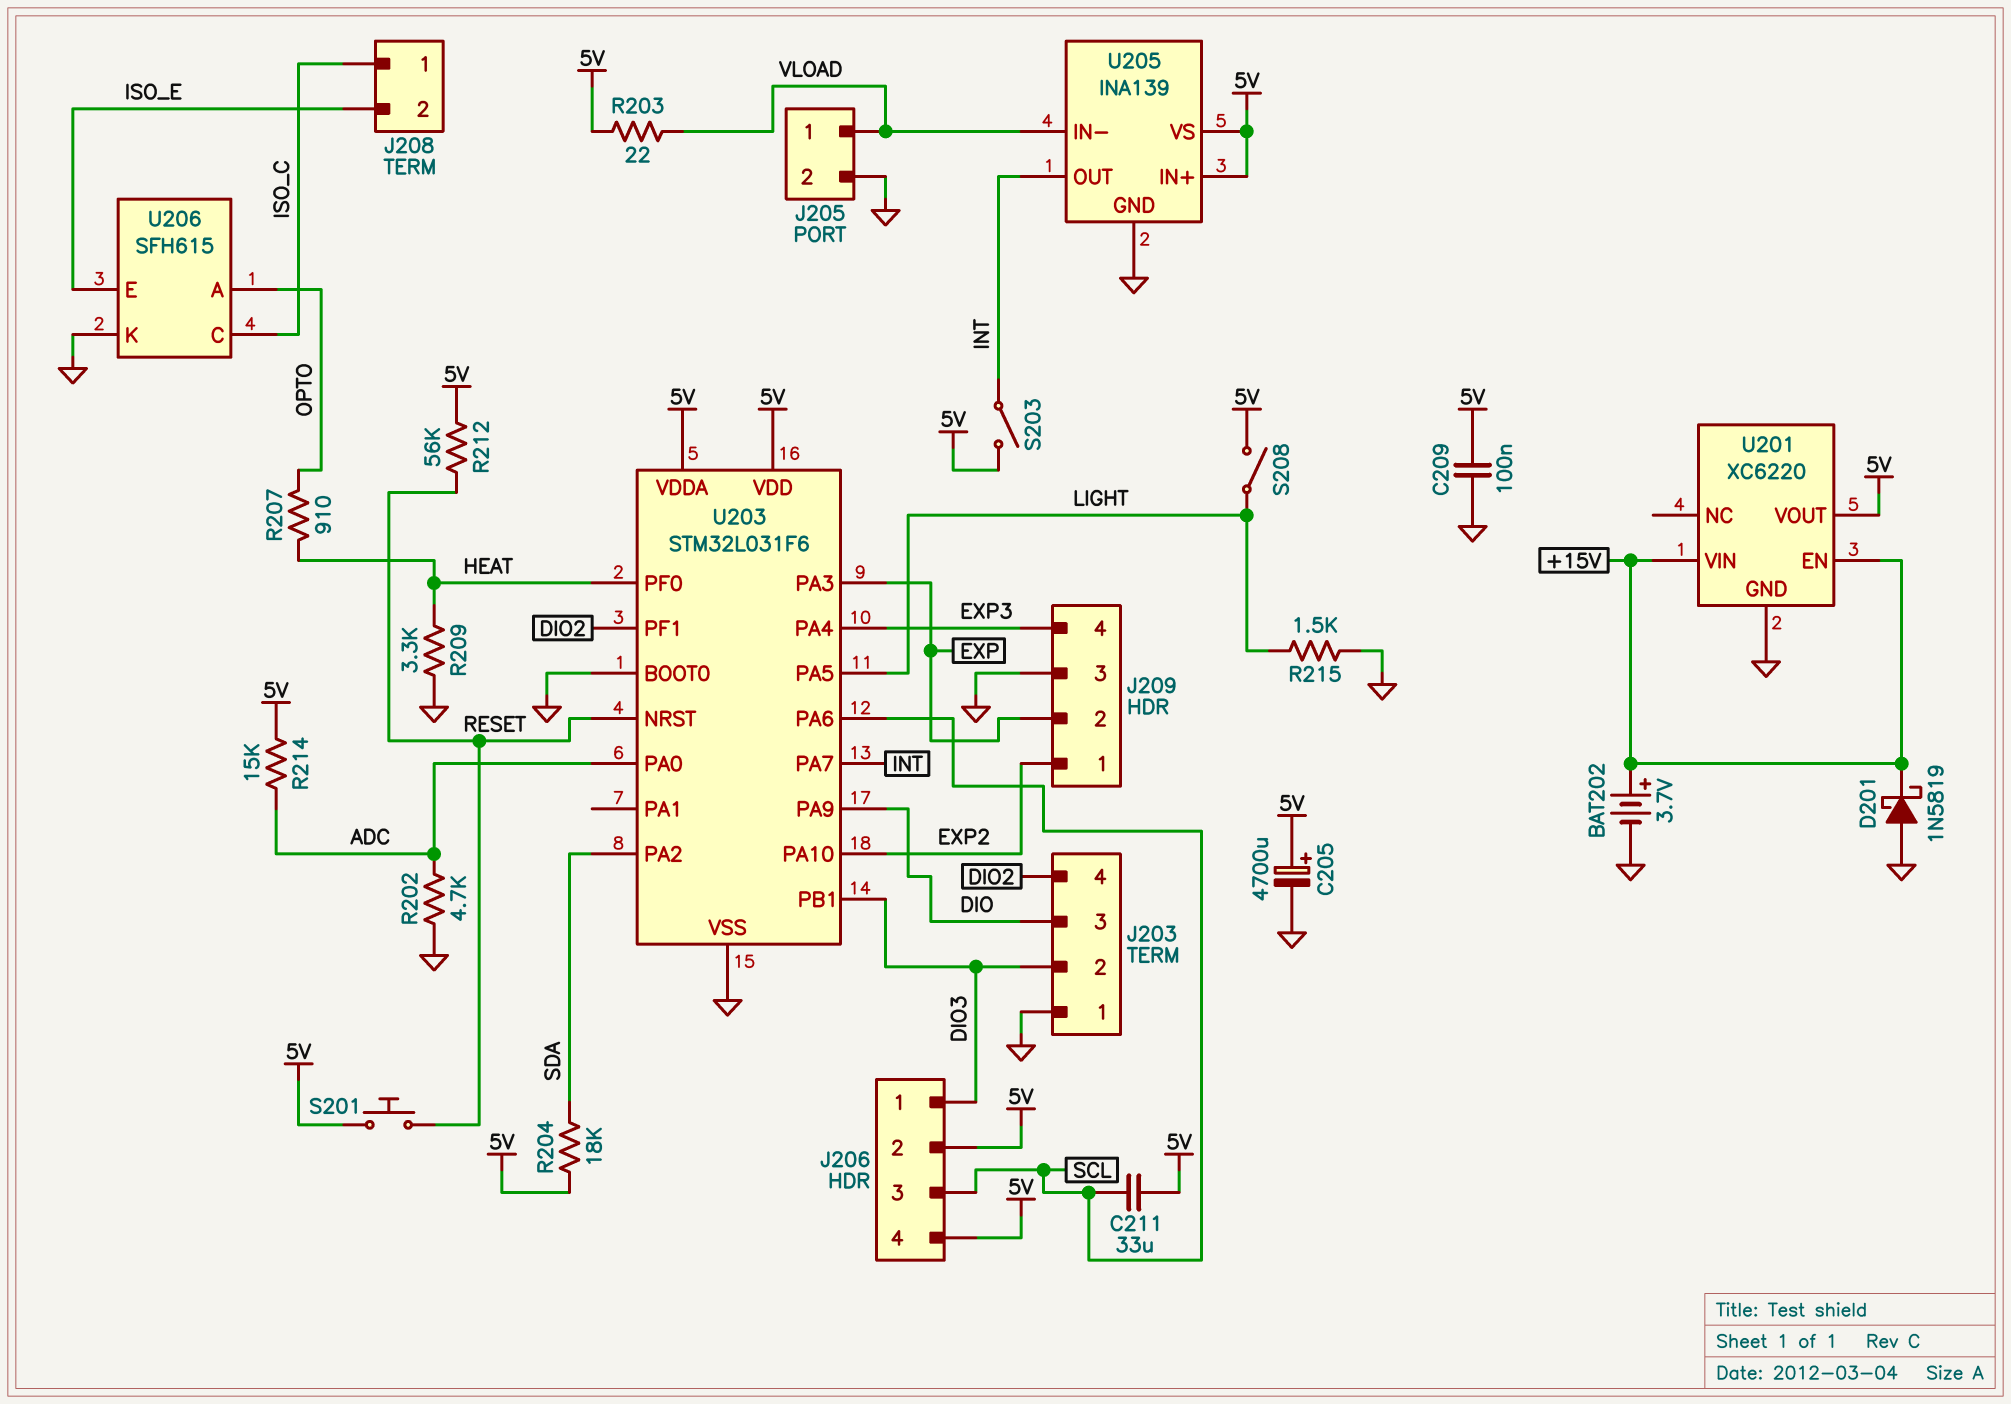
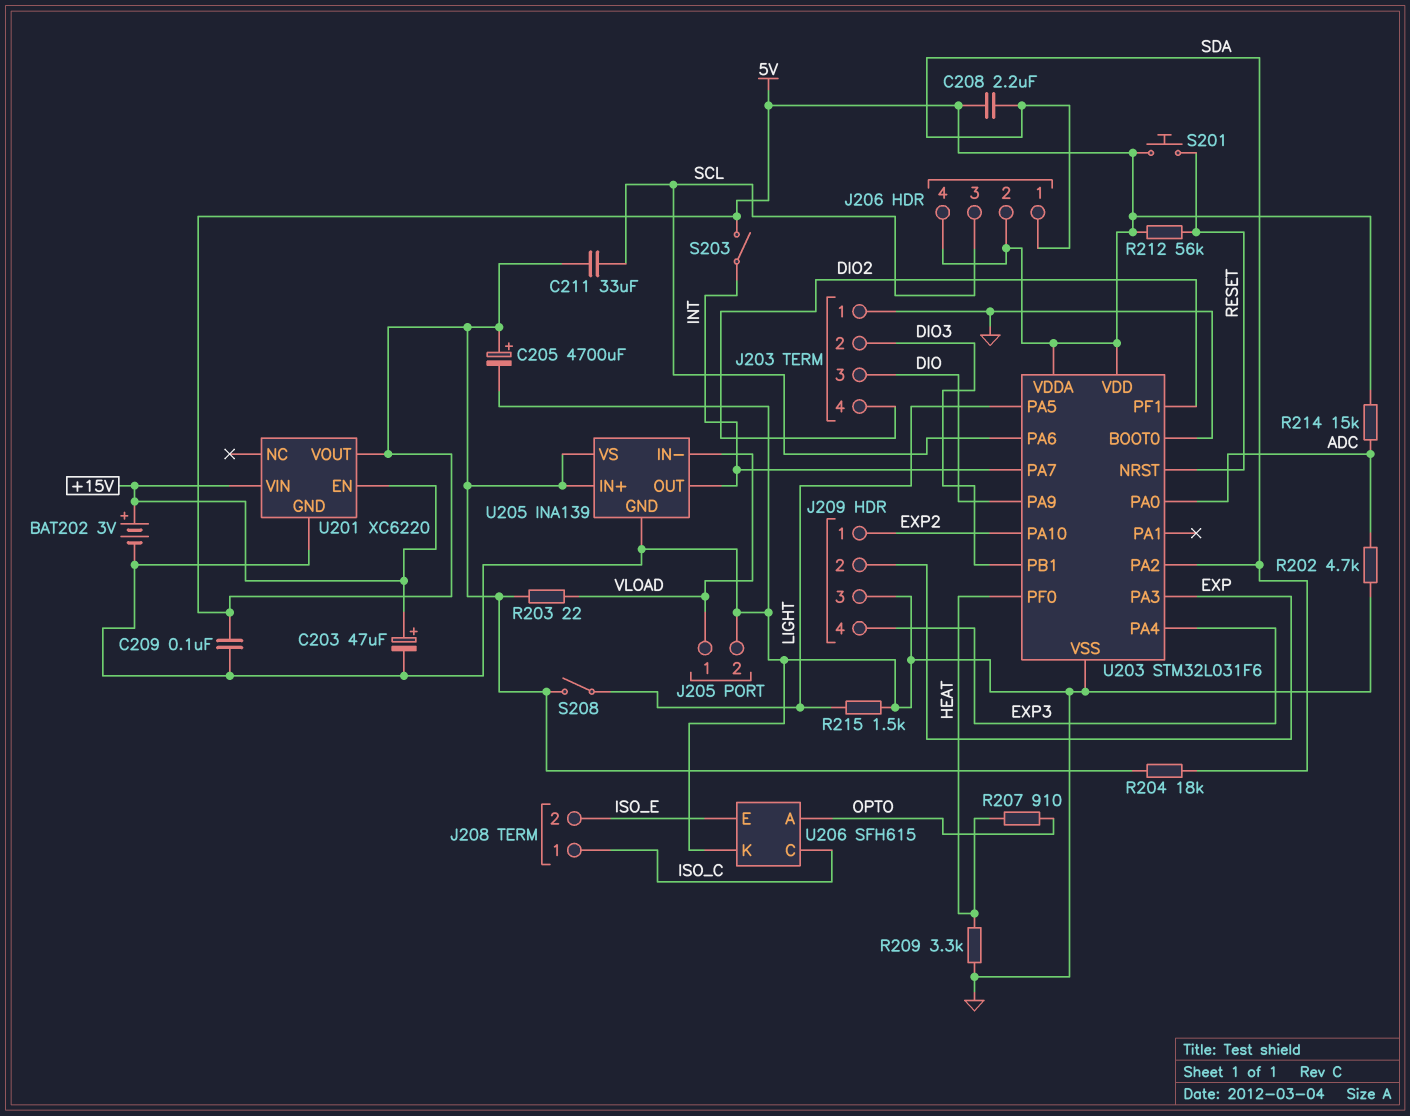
BAT202: 3.7V (plus +15V, minus GND) -> 3V (plus +15V, minus GND)
C203: none -> 47uF (plus +15V, minus GND)
C208: none -> 2.2uF (5V, SDA)
D201: schottky 1N5819 (A GND, K +15V) -> none
J206 pin 1: DIO3 -> SDA

